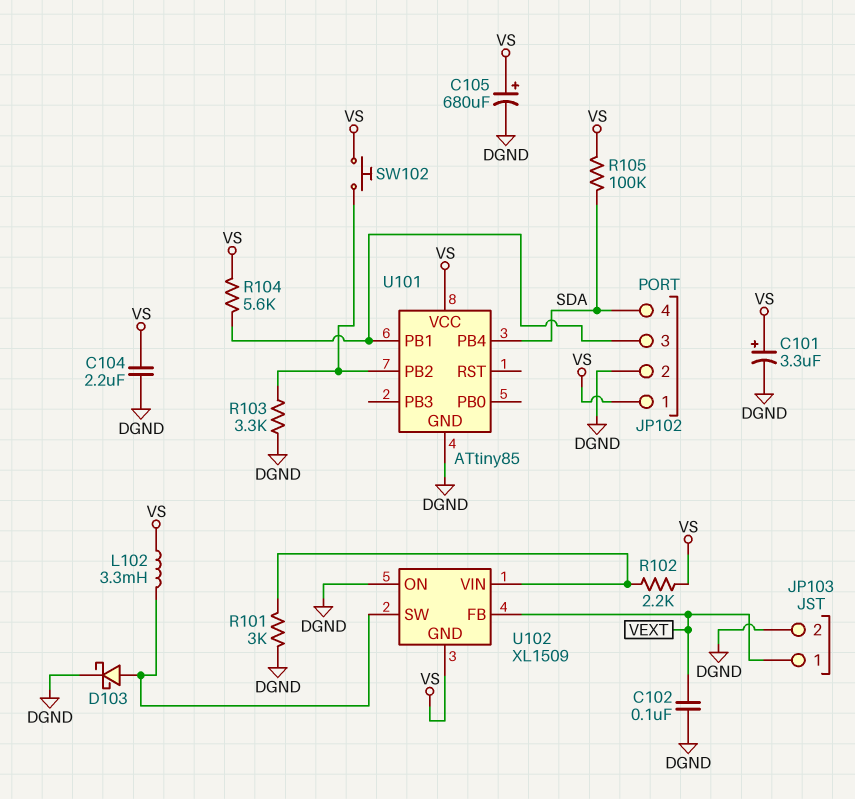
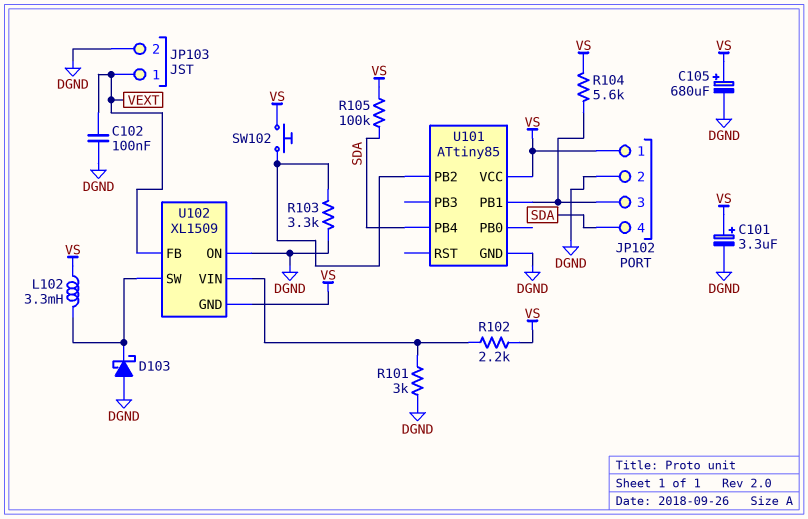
C104: 2.2uF (DGND, VS) -> none
D103: schottky (A U102/SW, K DGND) -> schottky (A DGND, K U102/SW)

